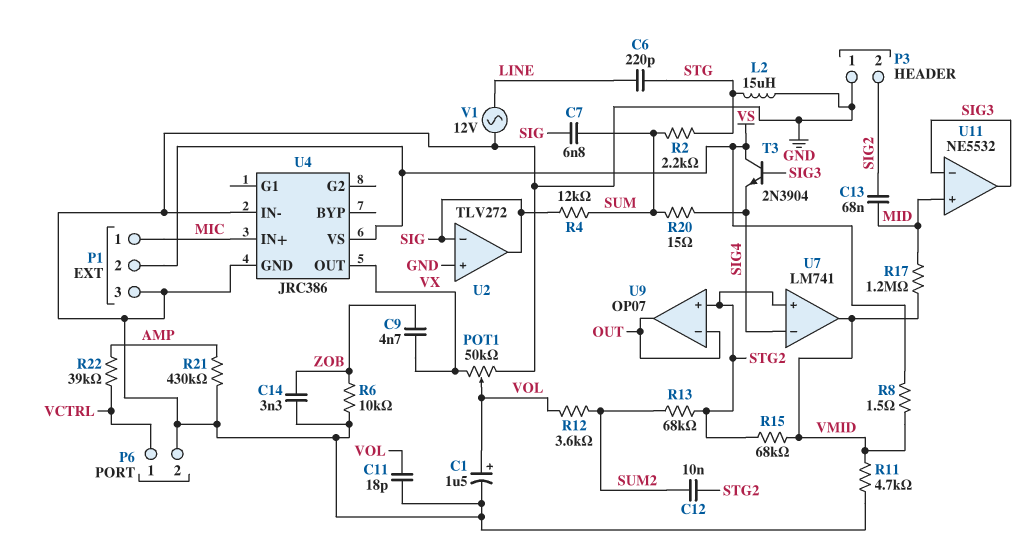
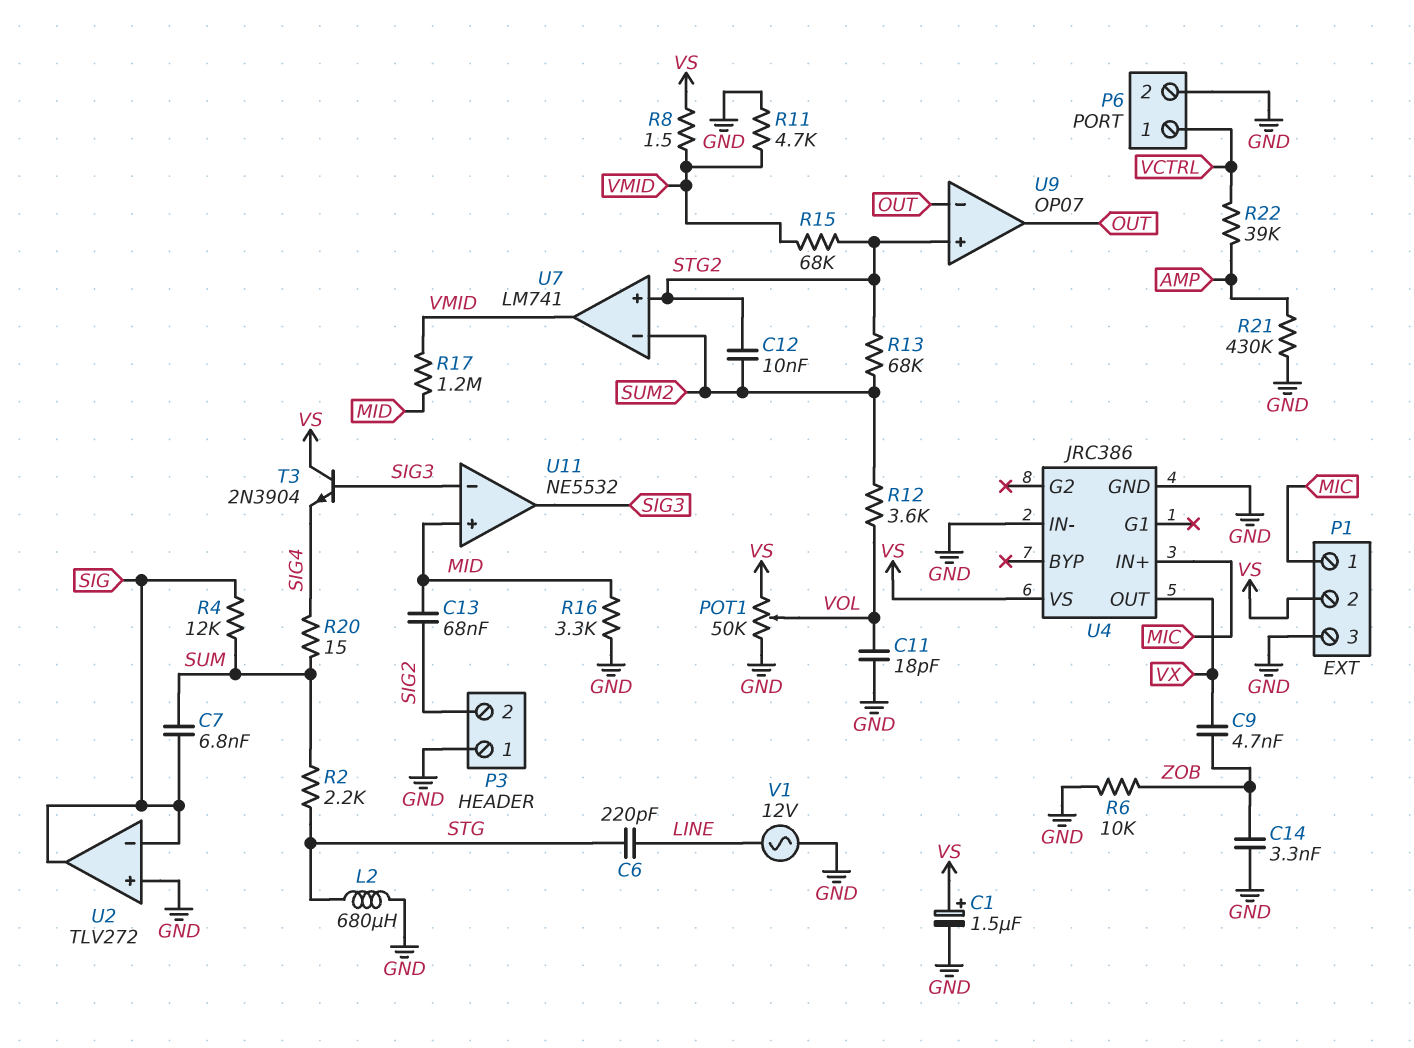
C1: 1.5uF (plus VOL, minus GND) -> 1.5uF (plus VS, minus GND)
L2: 15uH (GND, STG) -> 680uH (GND, STG)
POT1: 50k (GND, VX, wiper VOL) -> 50k (GND, VS, wiper VOL)
R16: none -> 3.3k (GND, MID)
U7 pin in-: SIG4 -> SUM2

